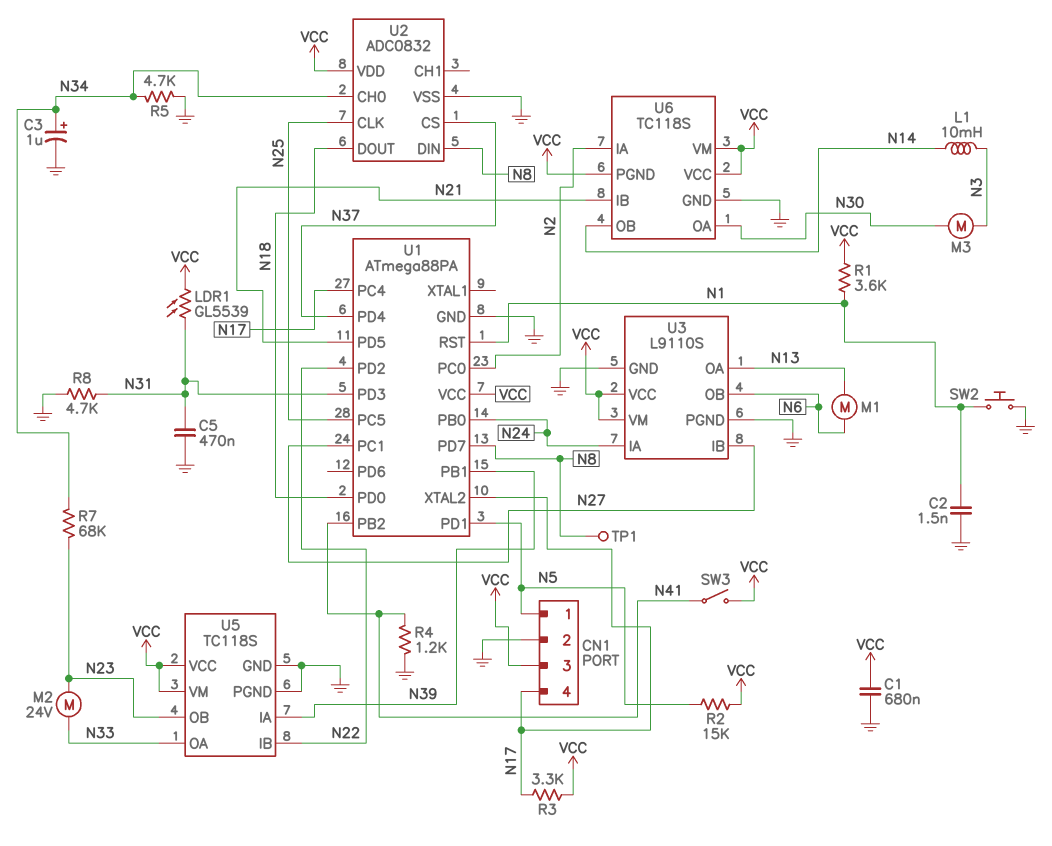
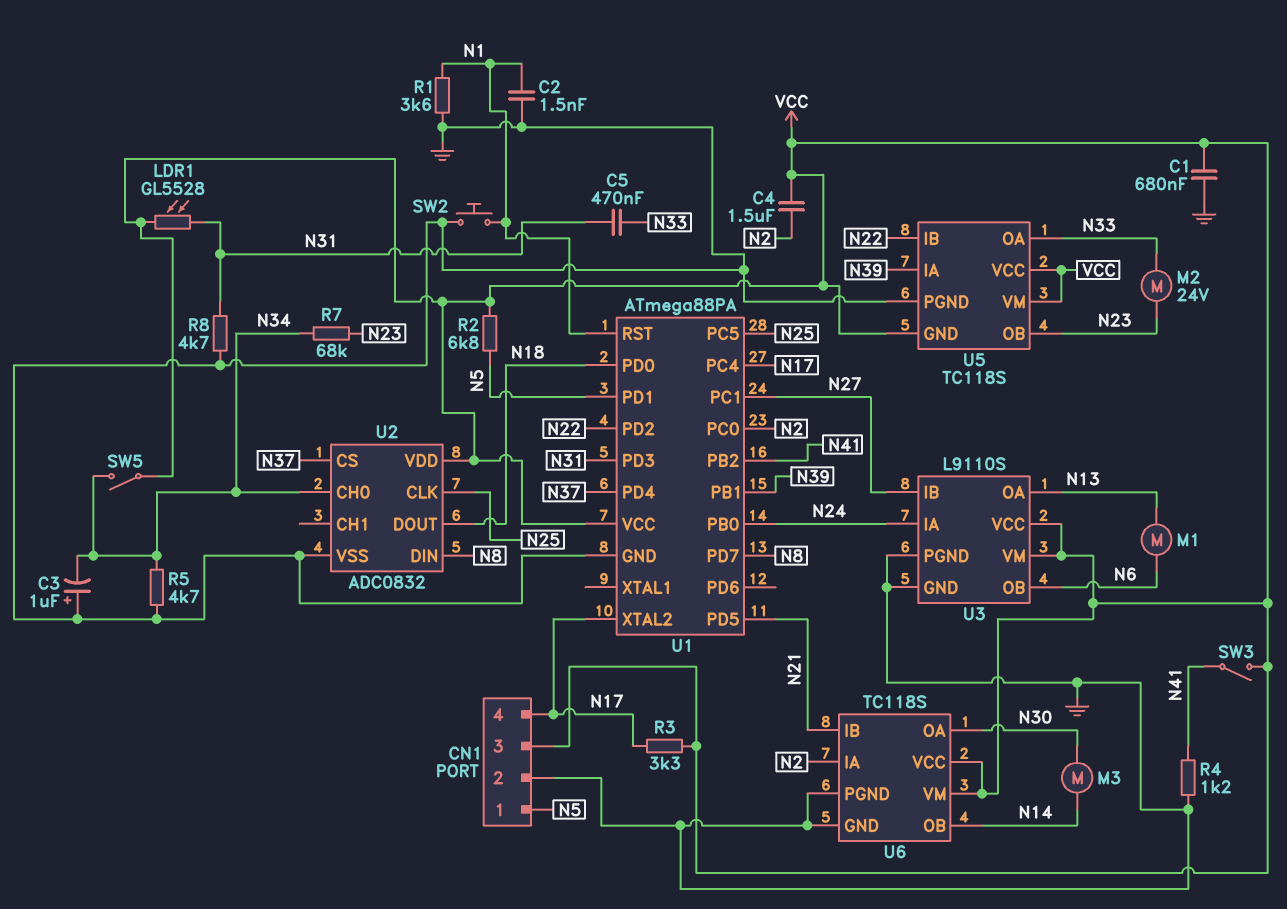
C3: 1uF (plus N34, minus GND) -> 1uF (plus GND, minus N34)
C4: none -> 1.5uF (N2, VCC)
C5: 470nF (GND, N31) -> 470nF (N31, N33)
L1: 10mH (N3, N14) -> none
LDR1: GL5539 (N31, VCC) -> GL5528 (N31, VCC)
M3: motor (N3, N30) -> motor (N14, N30)
R1: 3.6k (N1, VCC) -> 3.6k (GND, N1)
R2: 15k (N5, VCC) -> 6.8k (N5, VCC)
SW5: none -> switch (N34, VCC)
TP1: test point (N8) -> none
U5 pin GND: GND -> VCC
U6 pin PGND: VCC -> GND

